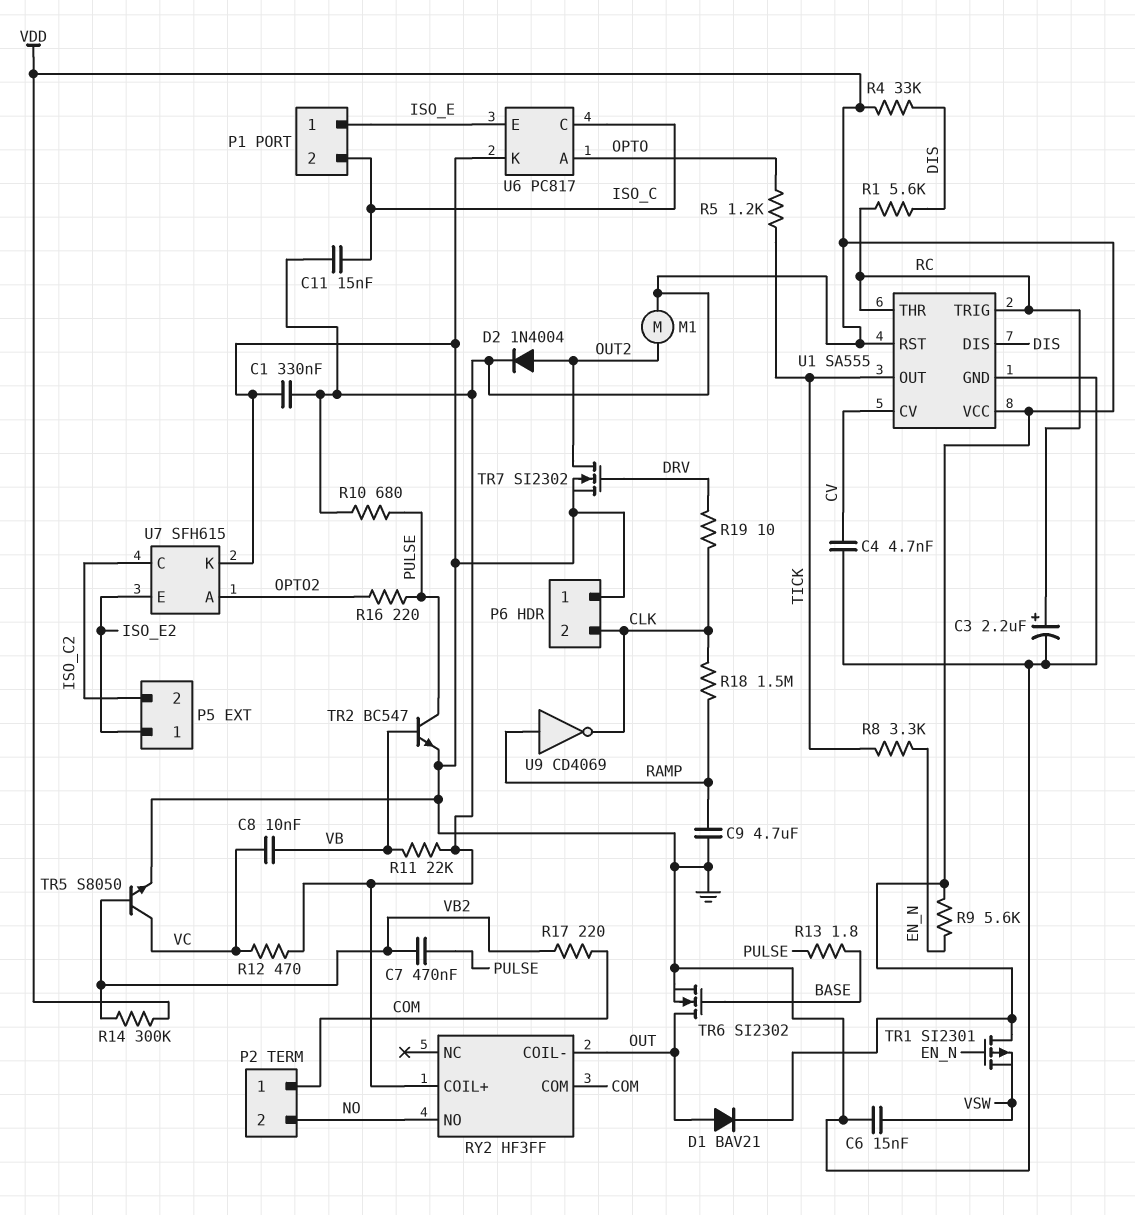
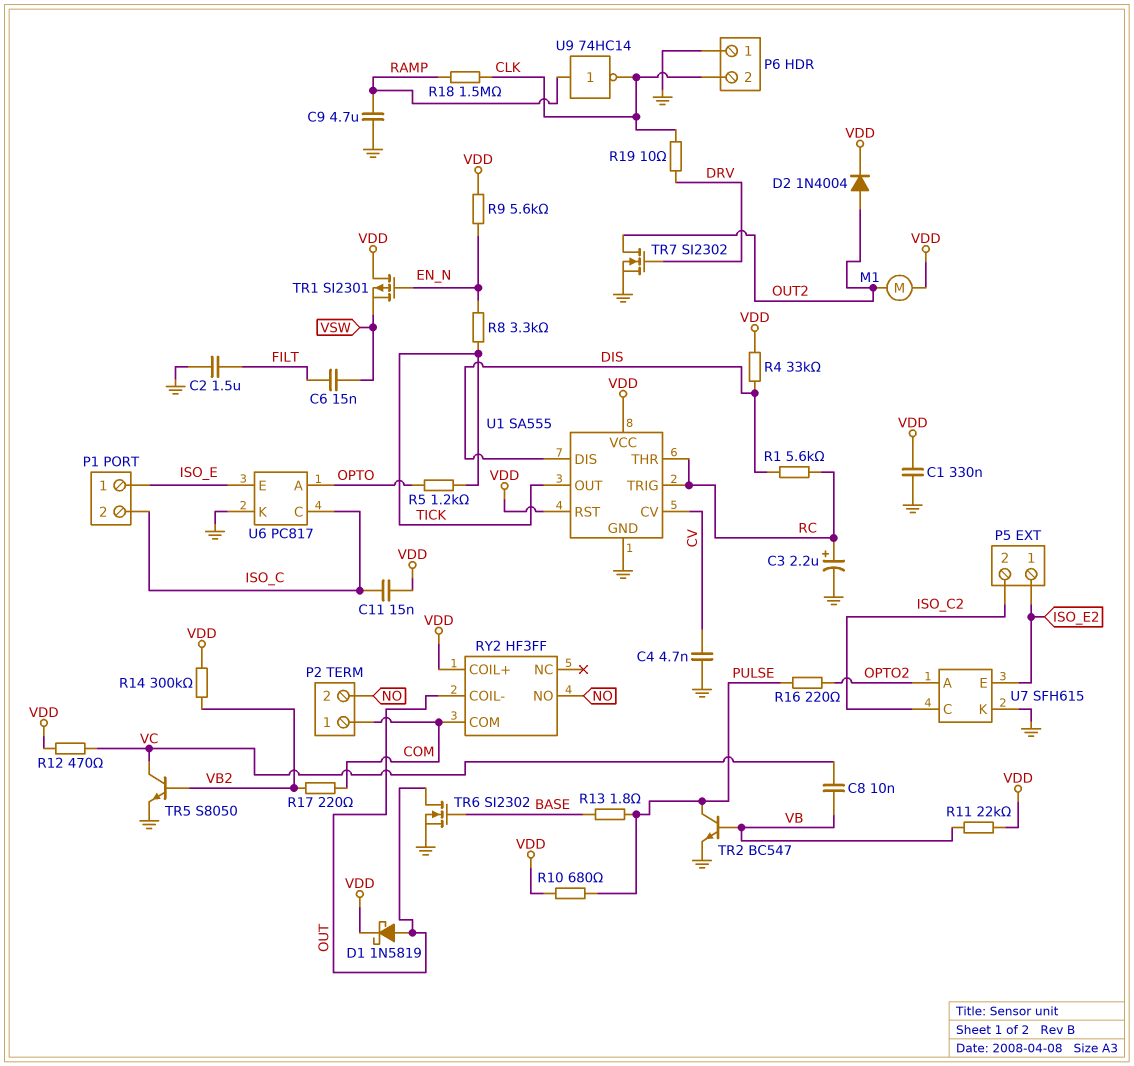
C2: none -> 1.5uF (FILT, GND)
C6: 15nF (GND, VSW) -> 15nF (FILT, VSW)
C7: 470nF (PULSE, VB2) -> none
D1: diode BAV21 (A OUT, K VDD) -> schottky 1N5819 (A OUT, K VDD)
U9: NOT CD4069 (in RAMP, out CLK) -> NOT 74HC14 (in RAMP, out CLK)

